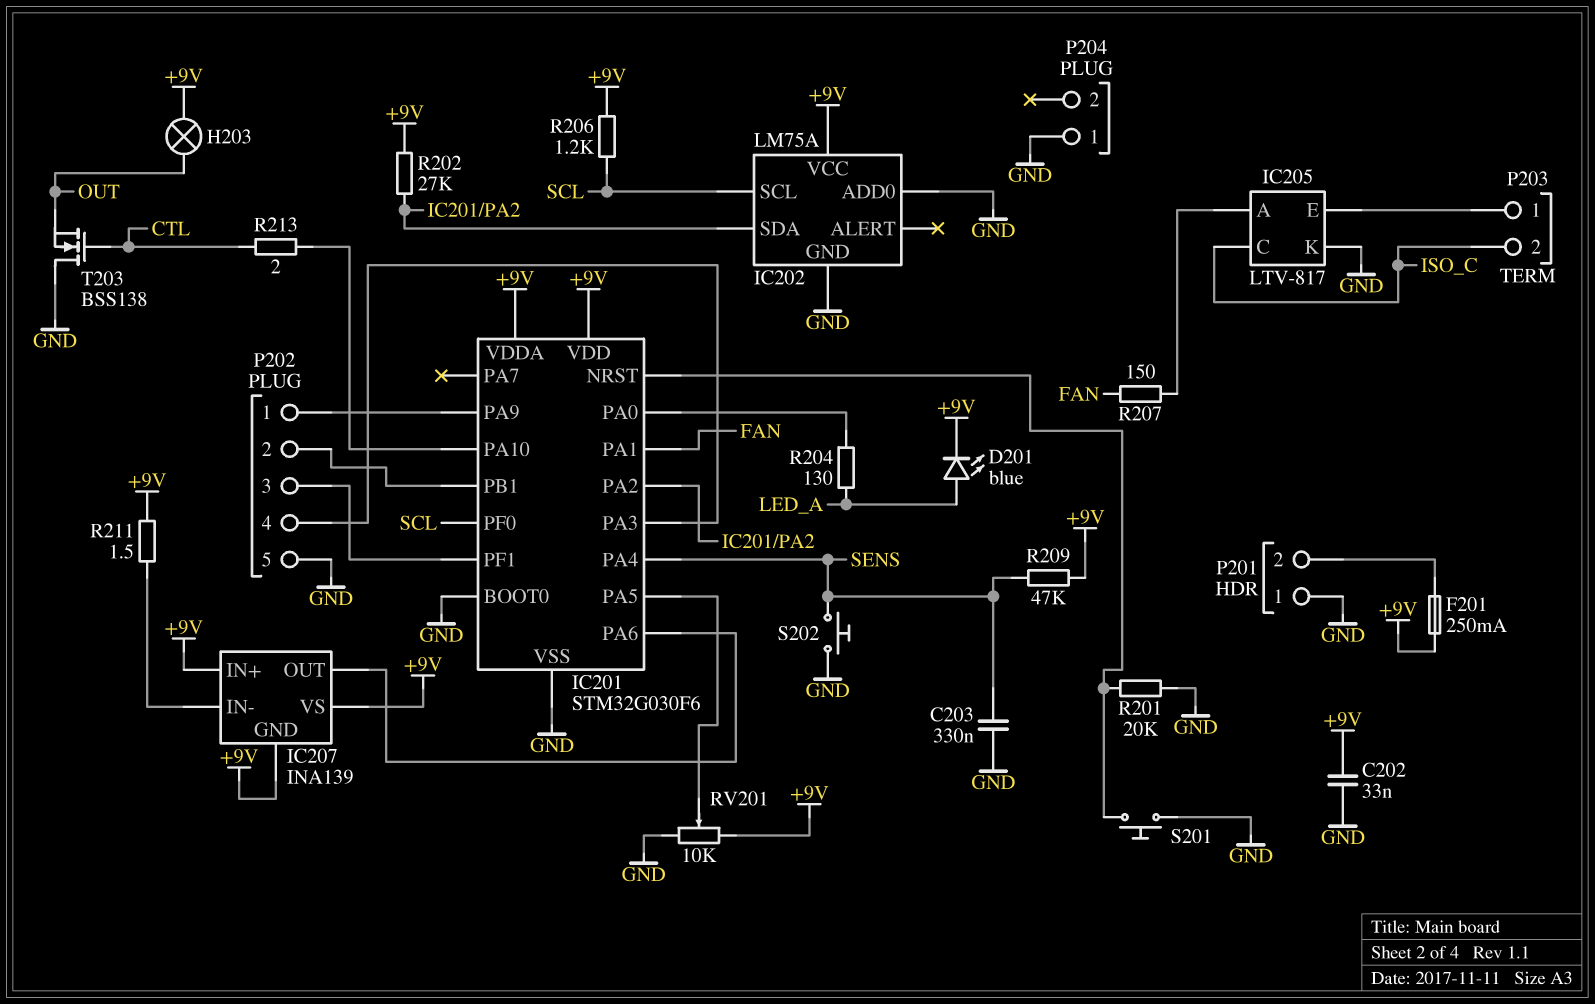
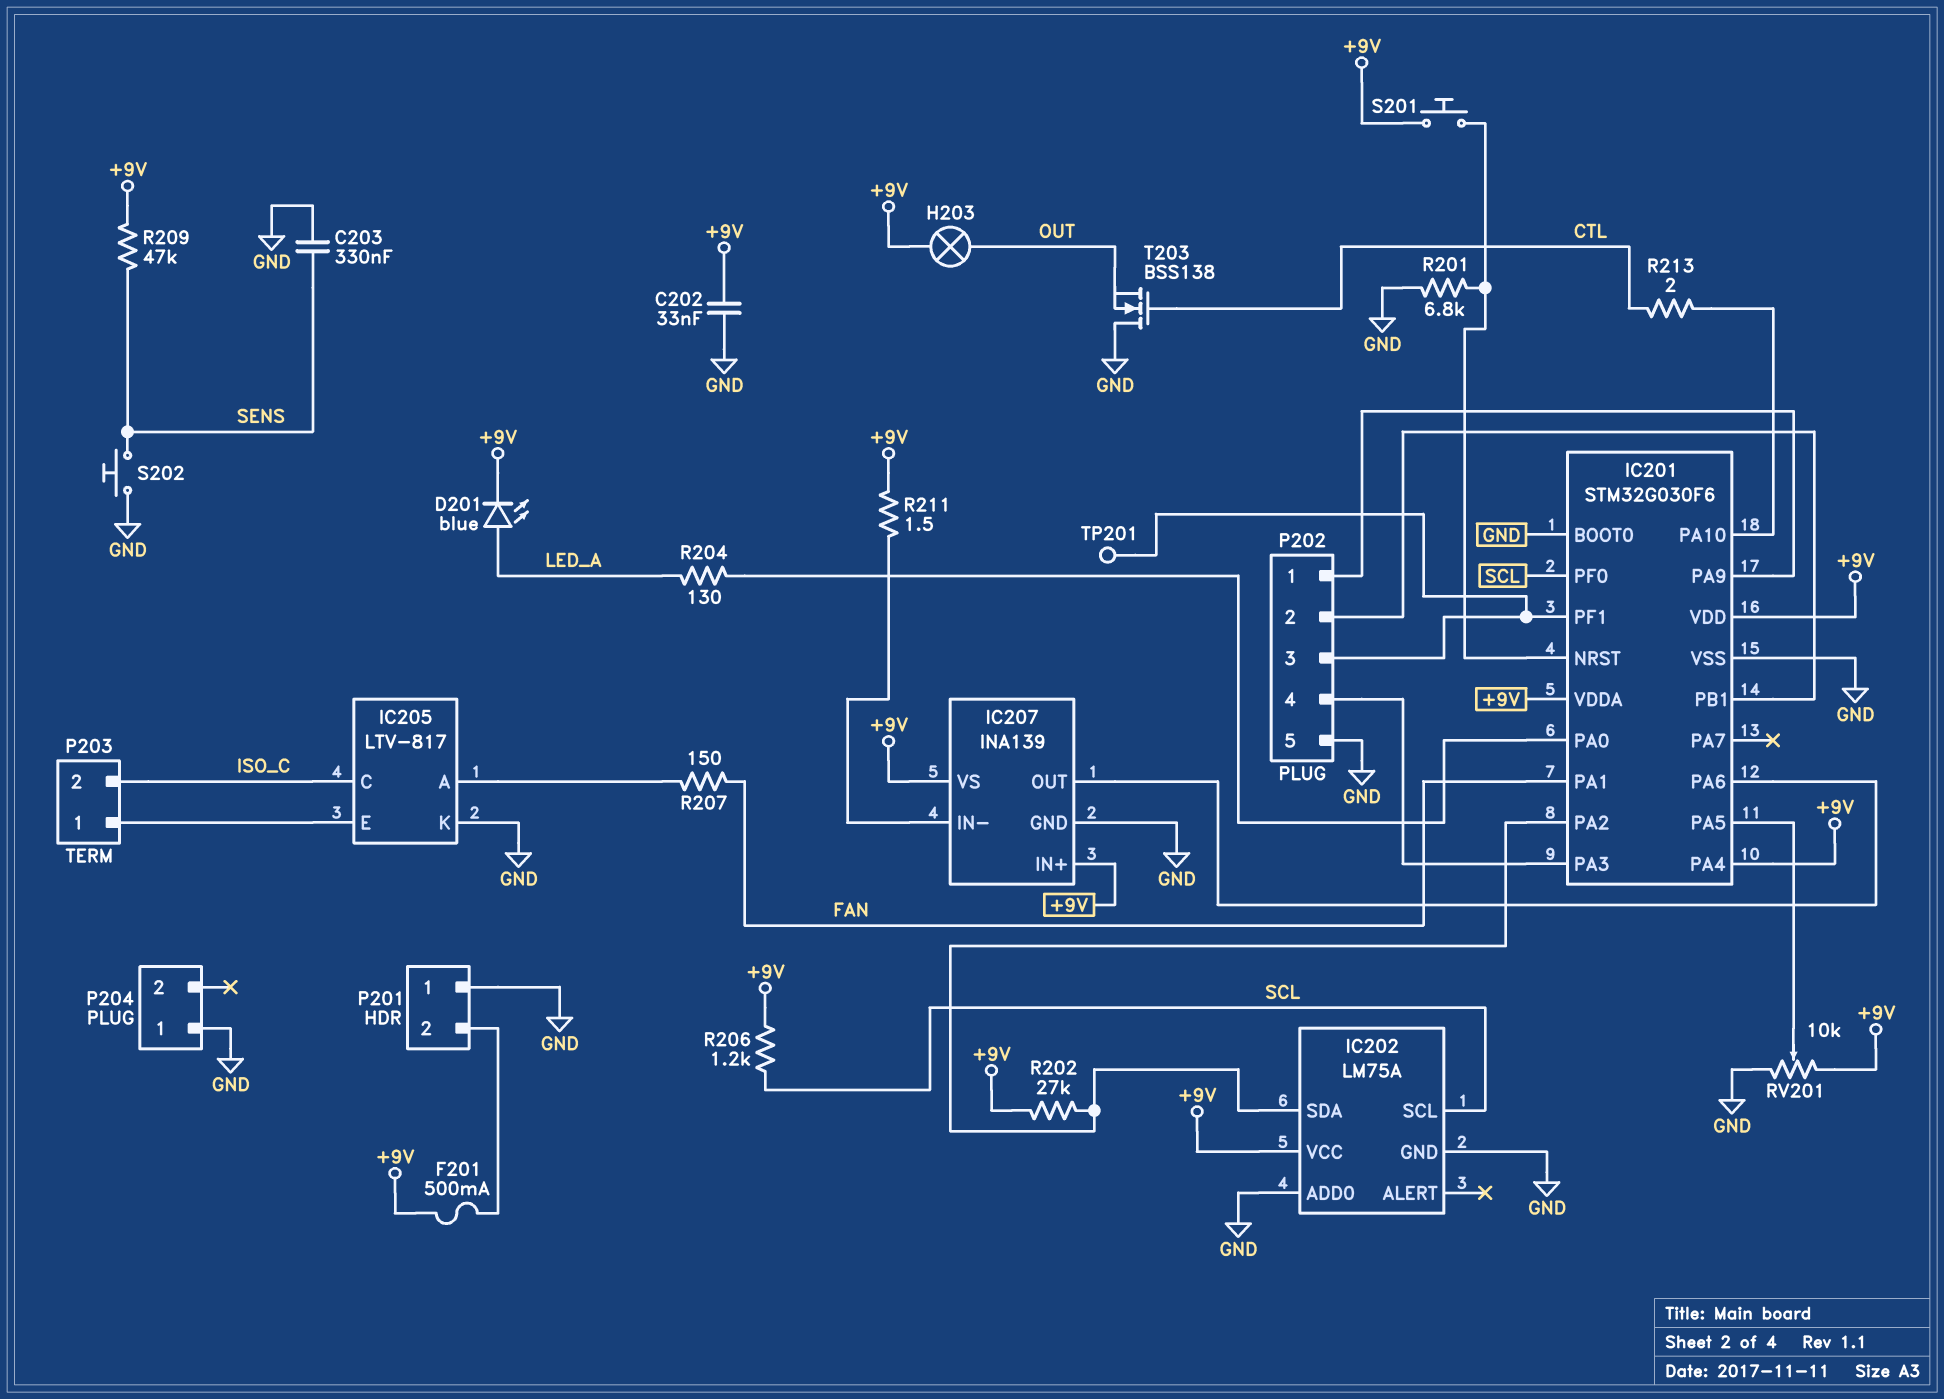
F201: 250mA (+9V, P201/2) -> 500mA (+9V, P201/2)
IC201 pin PA4: SENS -> +9V
IC207 pin GND: +9V -> GND
R201: 20k (GND, IC201/NRST) -> 6.8k (GND, IC201/NRST)
S201: button (GND, IC201/NRST) -> button (+9V, IC201/NRST)
TP201: none -> test point (IC201/PF1)

